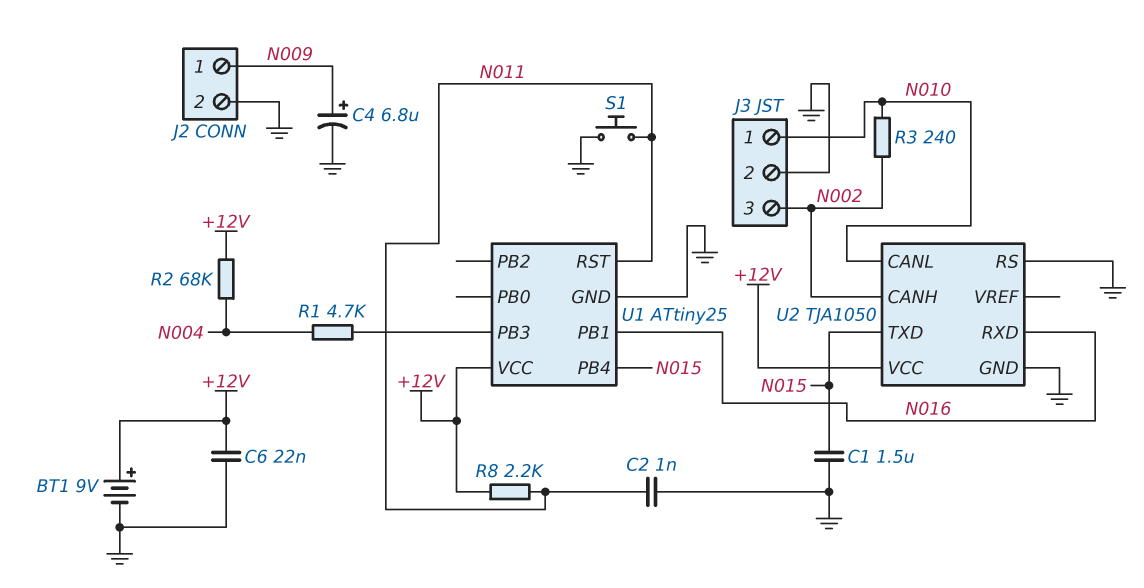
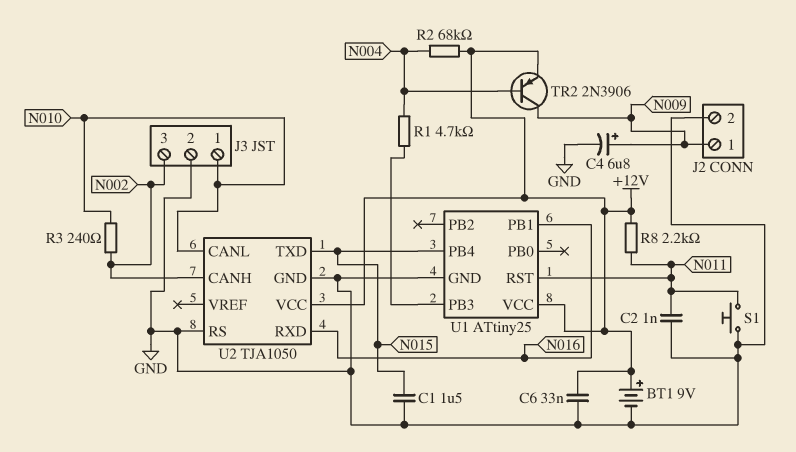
C6: 22nF (+12V, GND) -> 33nF (+12V, GND)
TR2: none -> PNP 2N3906 (B N004, C N009, E +12V)

